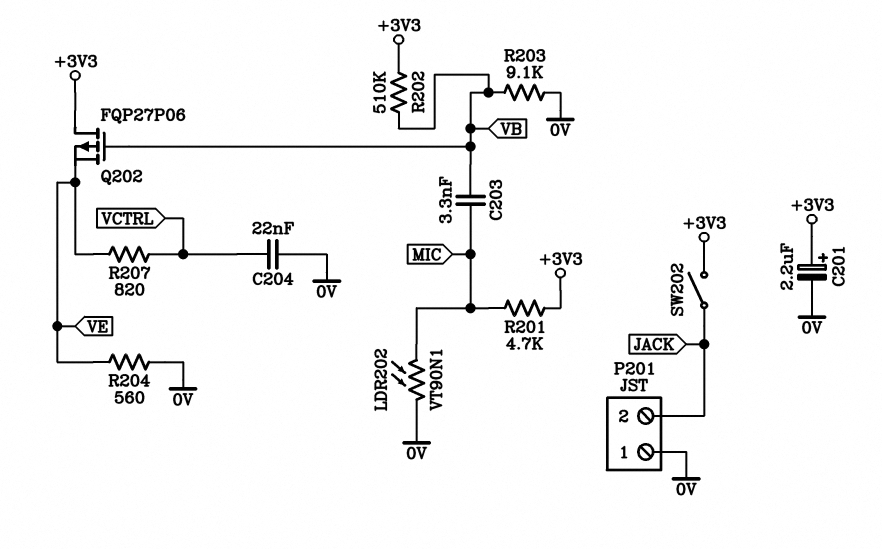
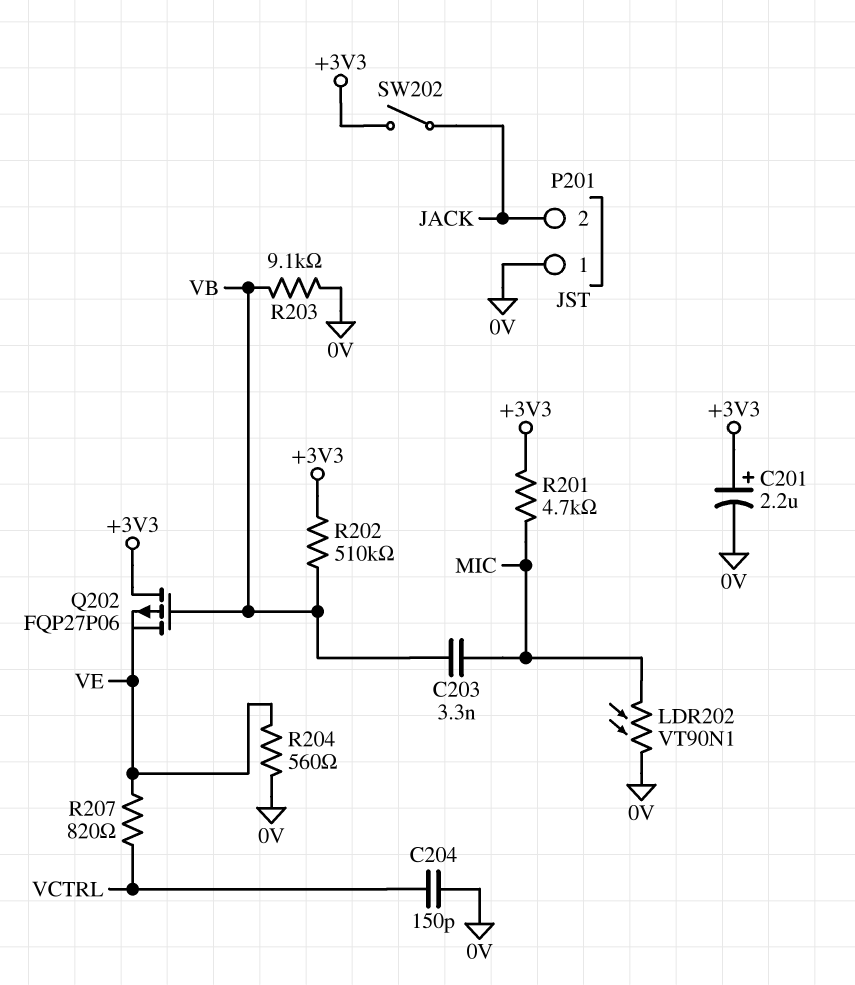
C204: 22nF (0V, VCTRL) -> 150pF (0V, VCTRL)

